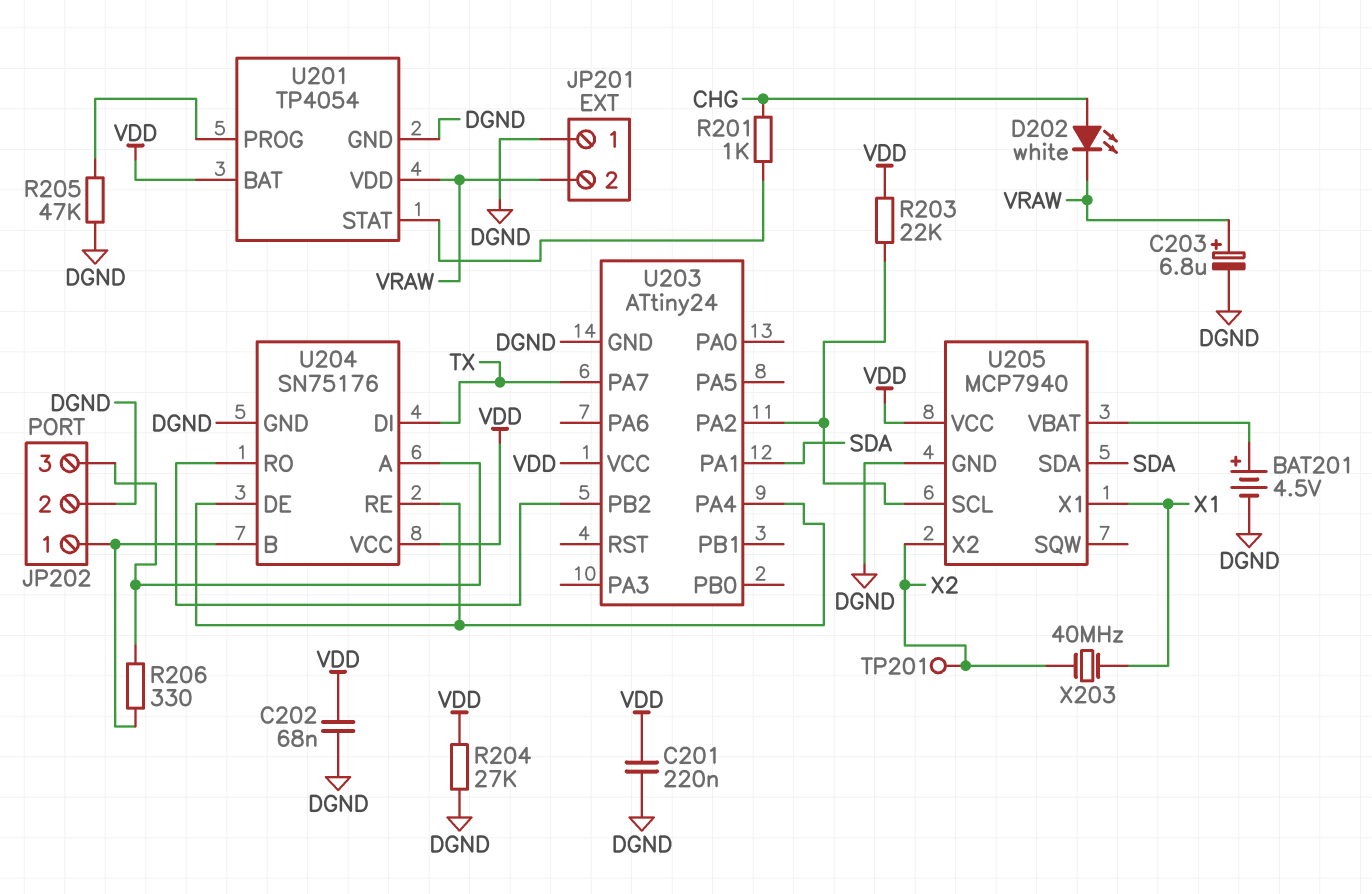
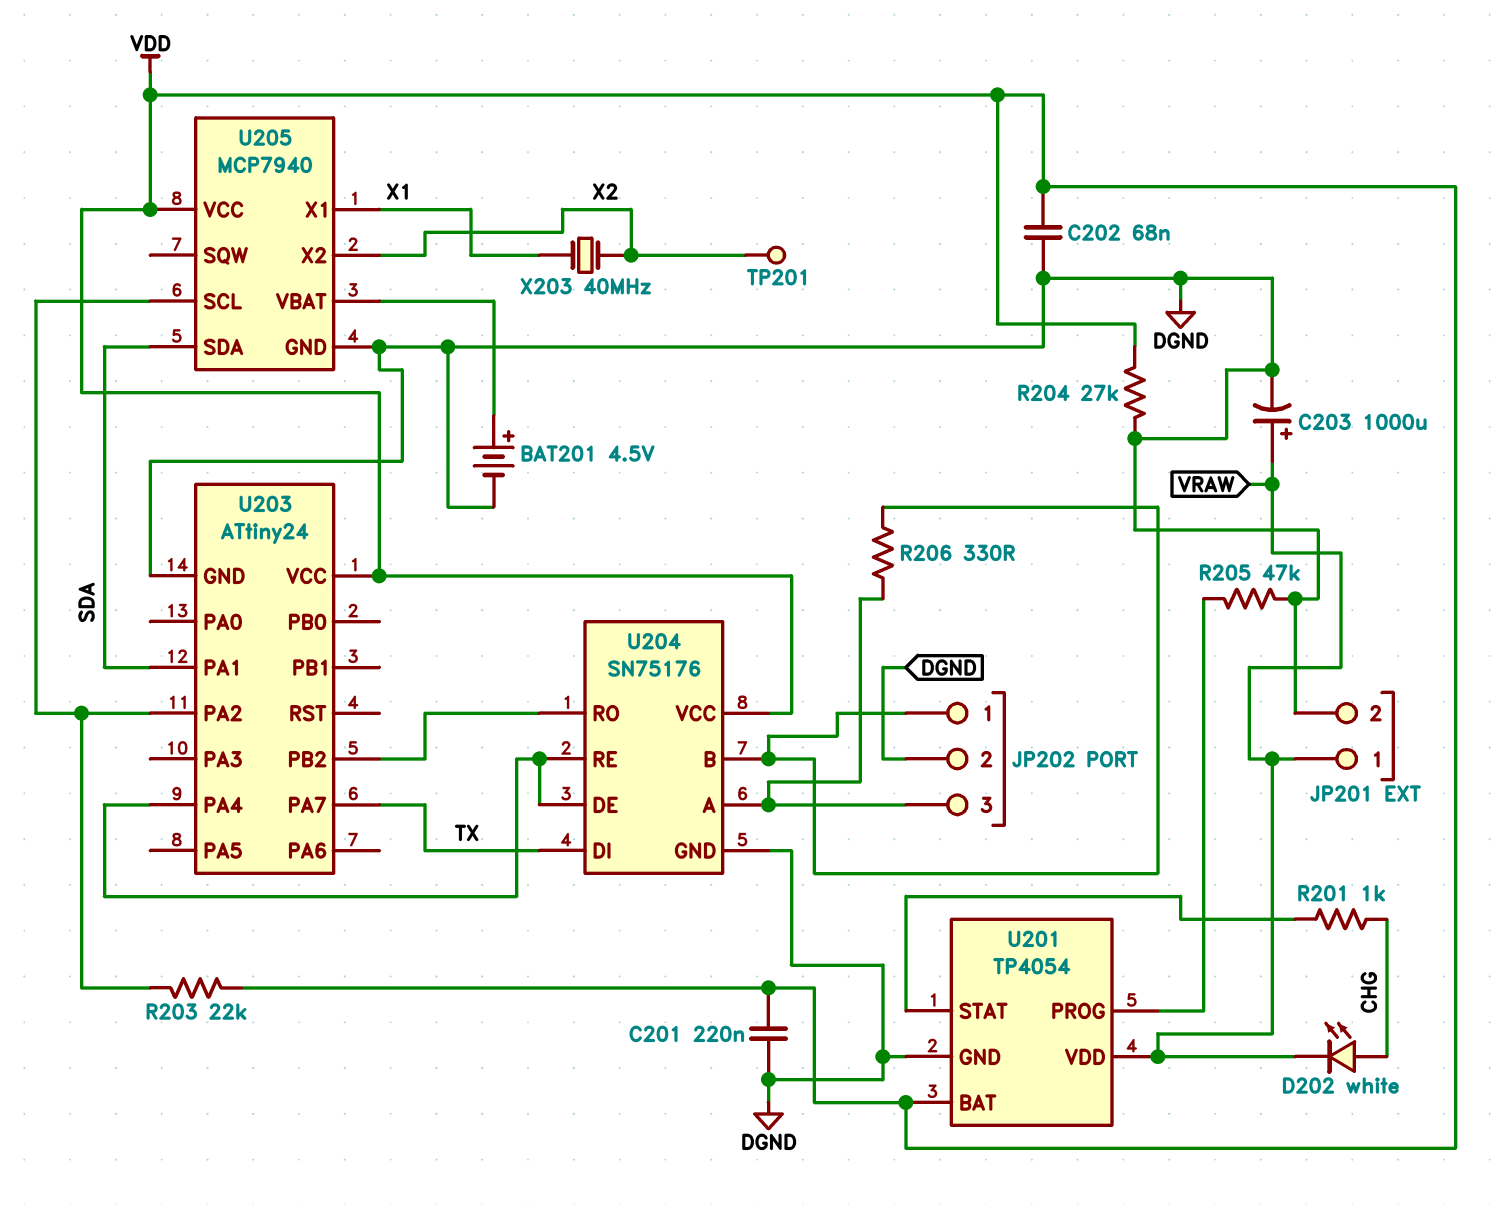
C203: 6.8uF (plus VRAW, minus DGND) -> 1000uF (plus VRAW, minus DGND)
JP201 pin 1: DGND -> VRAW
JP201 pin 2: VRAW -> DGND

